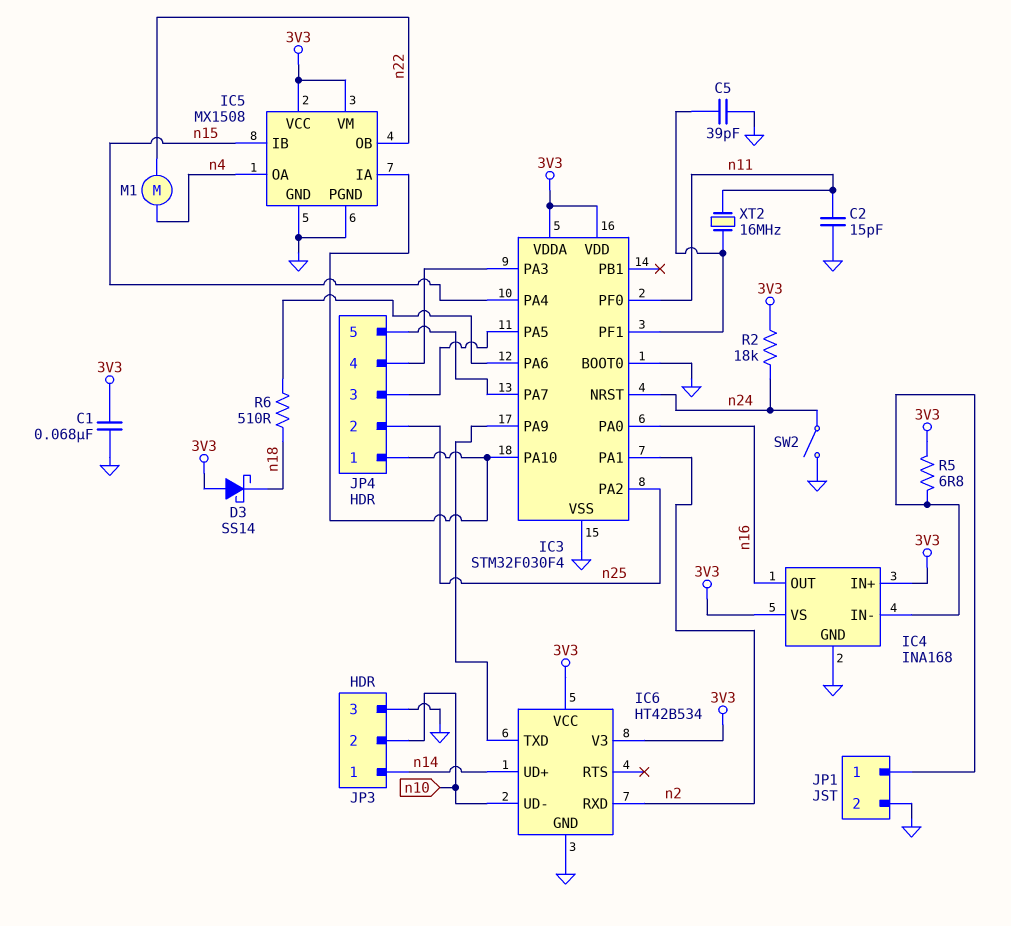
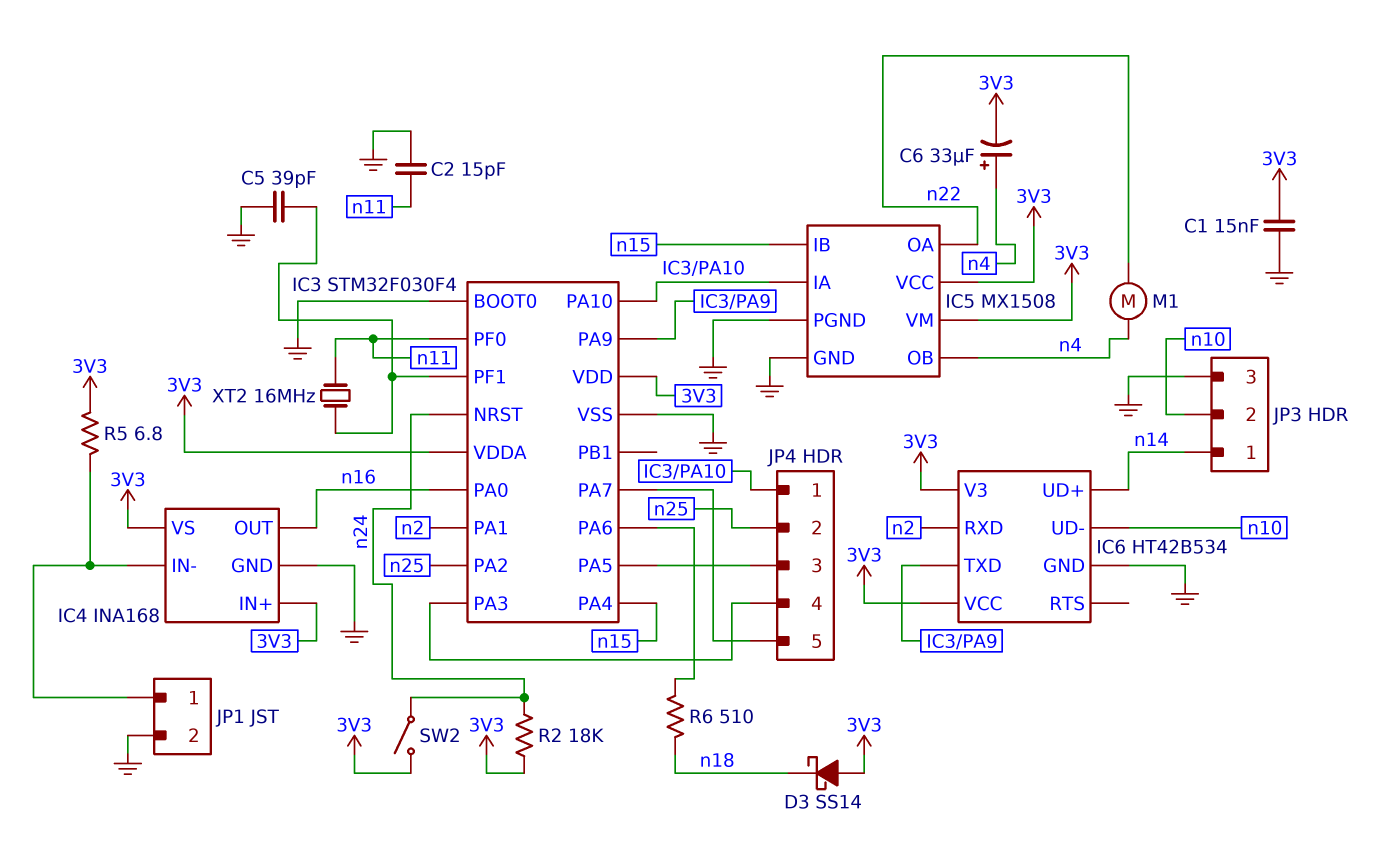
C1: 68nF (3V3, GND) -> 15nF (3V3, GND)
C6: none -> 33uF (plus n4, minus 3V3)
IC5 pin OA: n4 -> n22
IC5 pin OB: n22 -> n4
SW2: switch (GND, n24) -> switch (3V3, n24)

